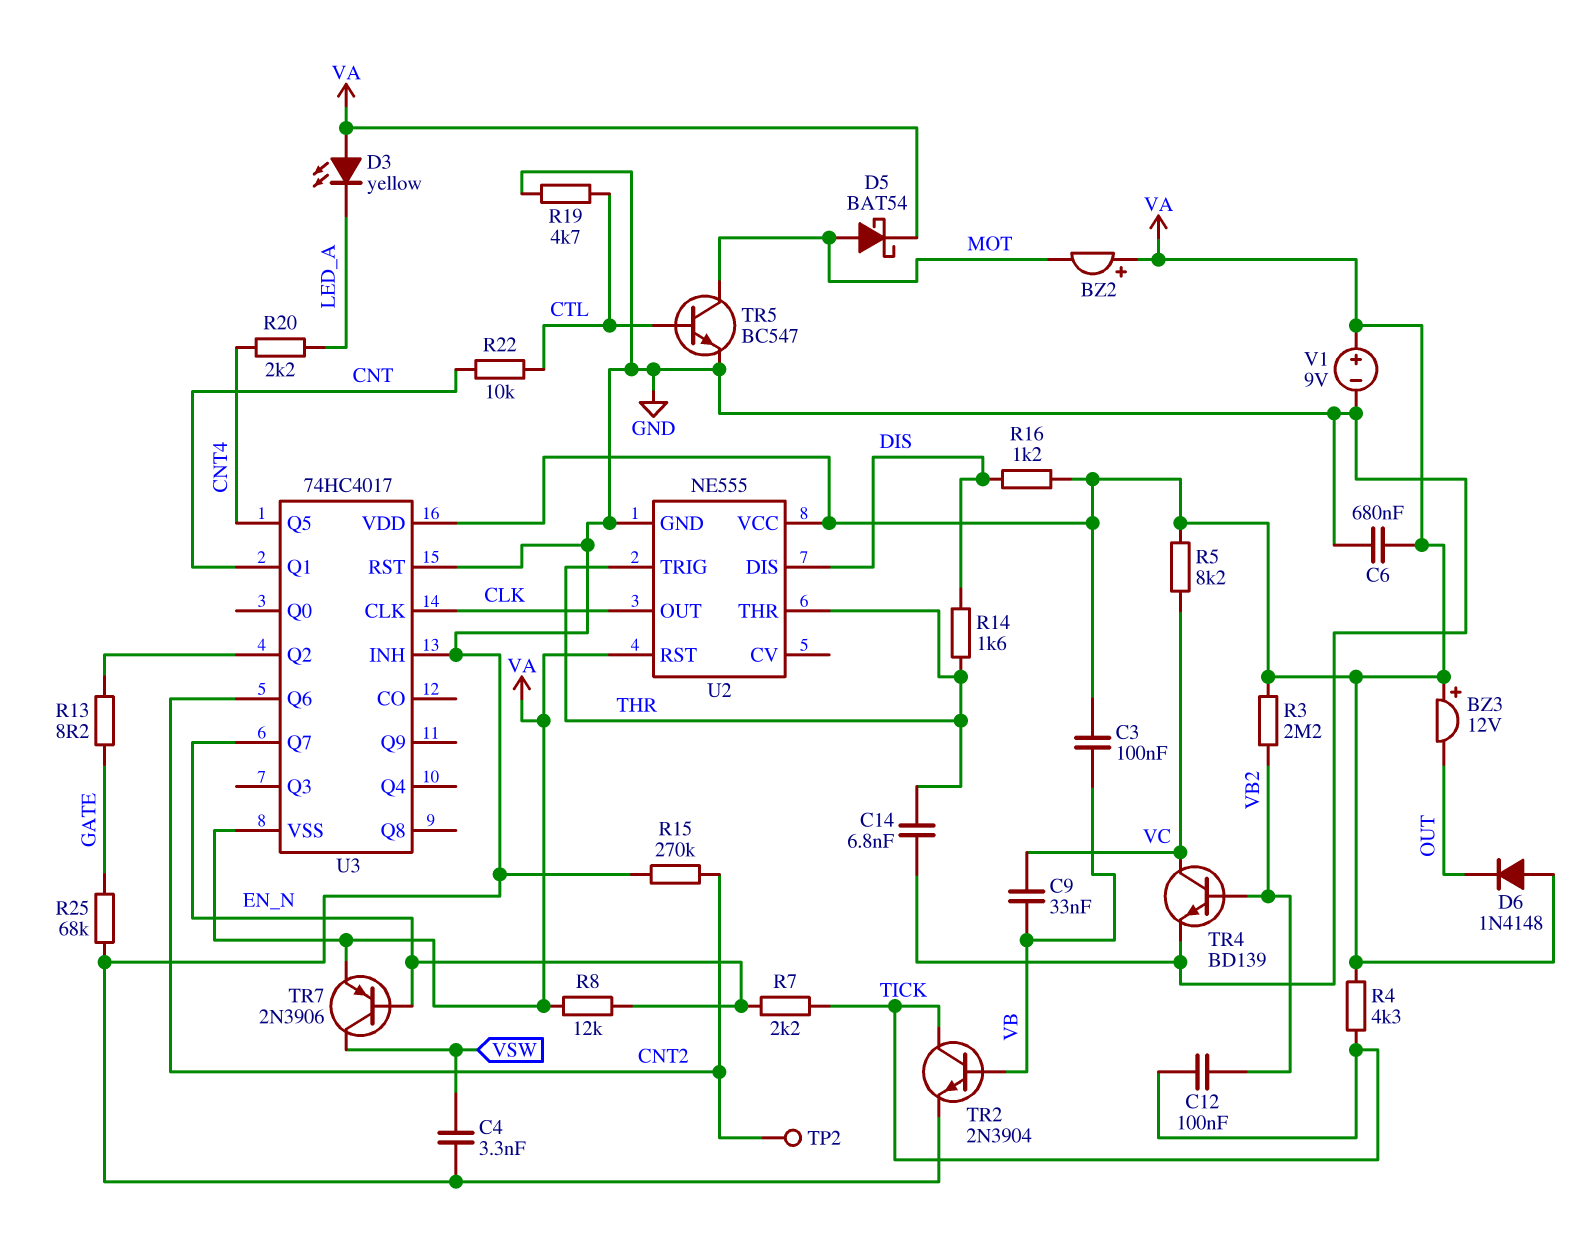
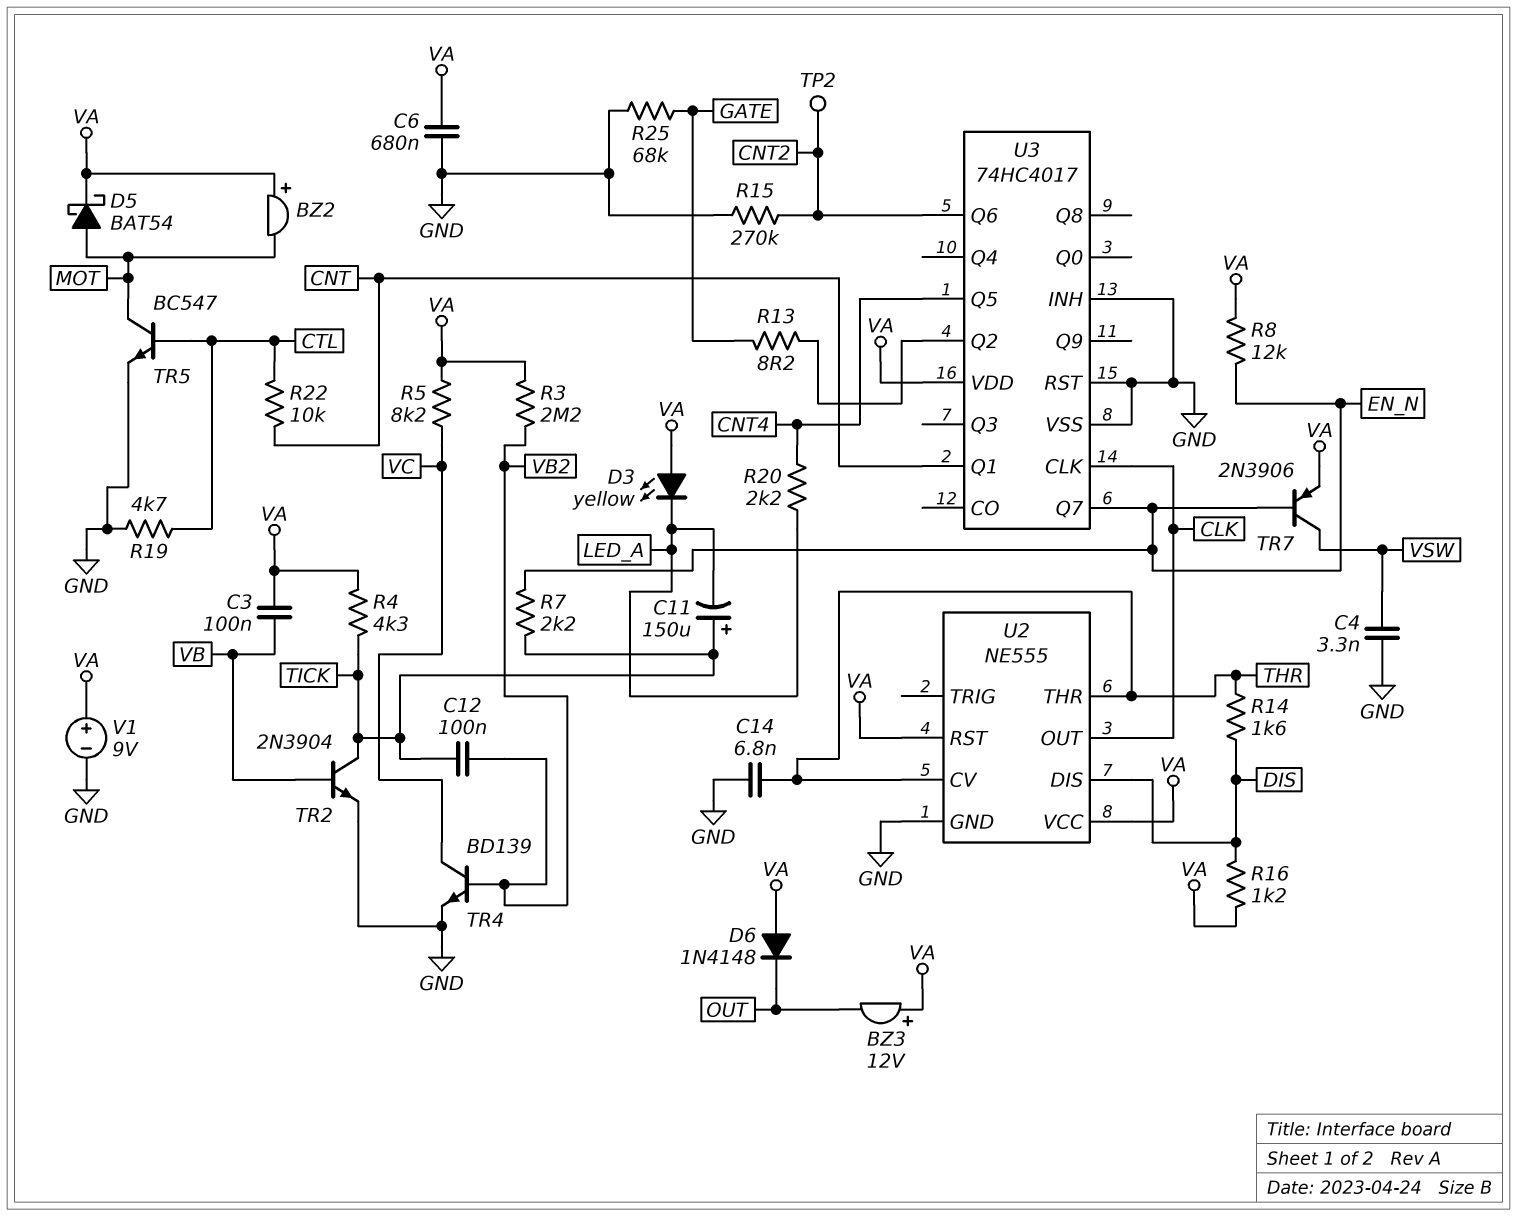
C9: 33nF (VB, VC) -> none
C11: none -> 150uF (plus TICK, minus LED_A)
U2 pin CV: none -> THR
U2 pin TRIG: THR -> none
U3 pin VSS: VA -> GND

